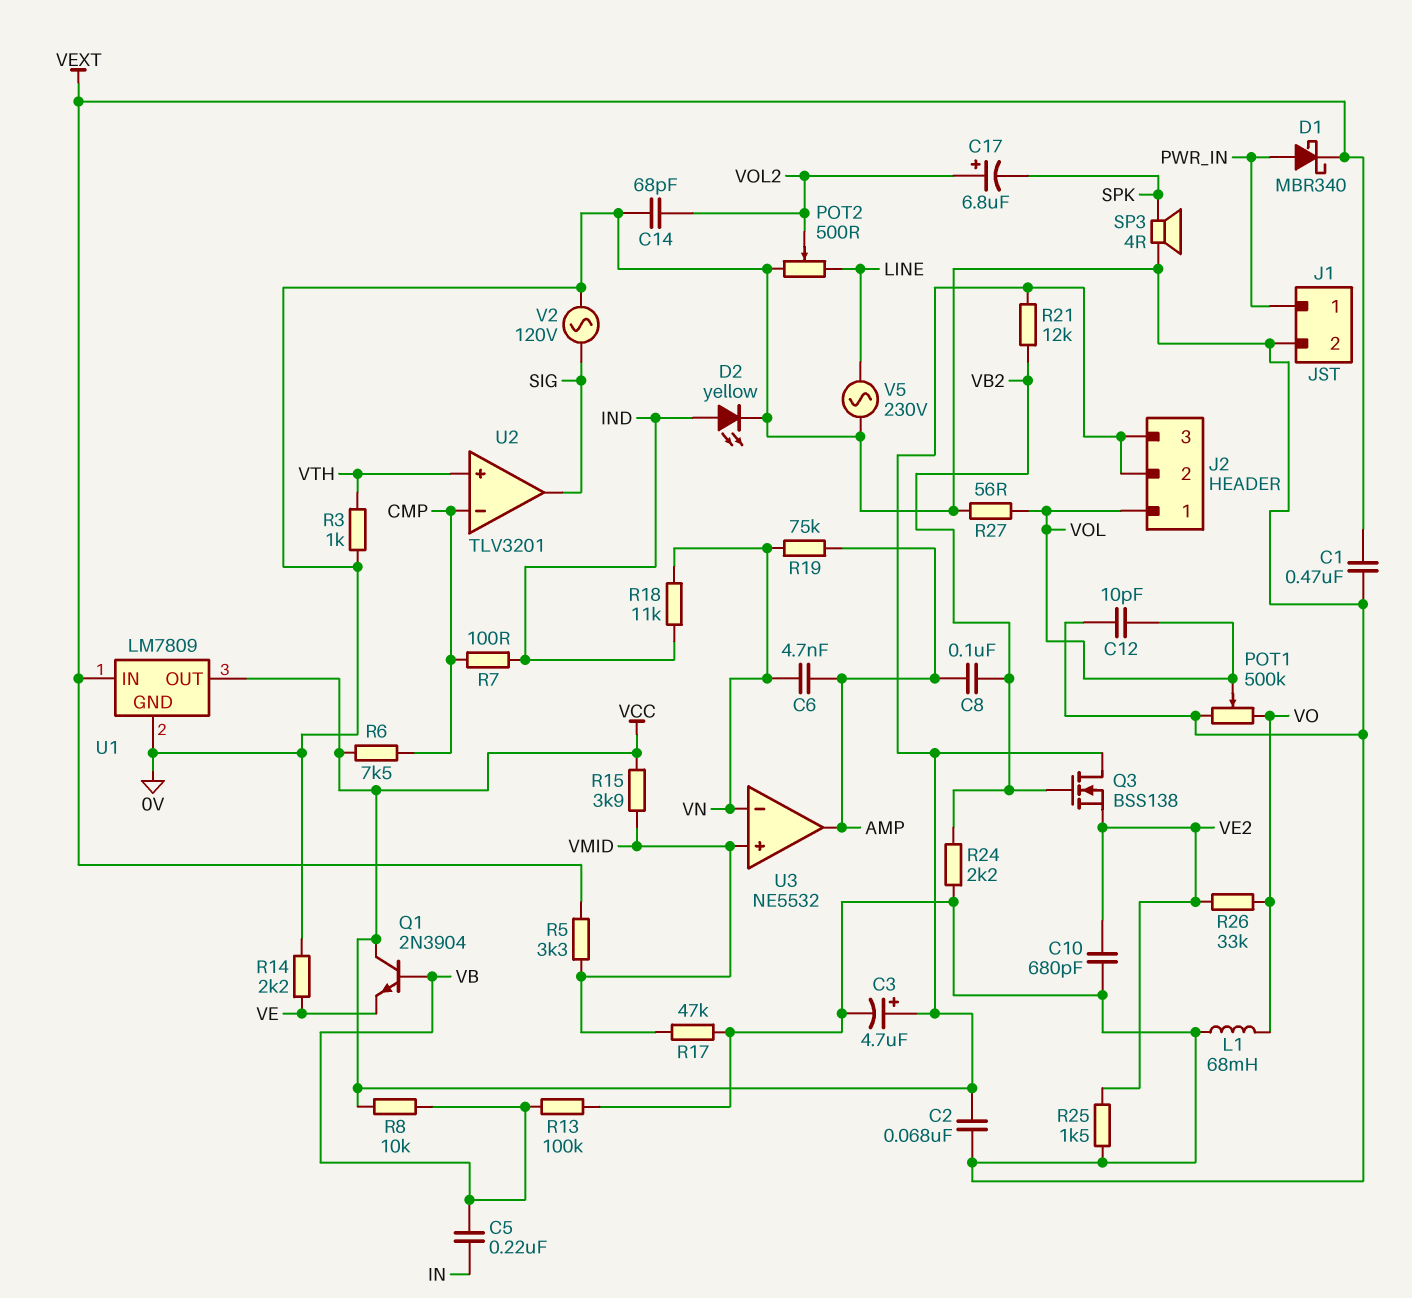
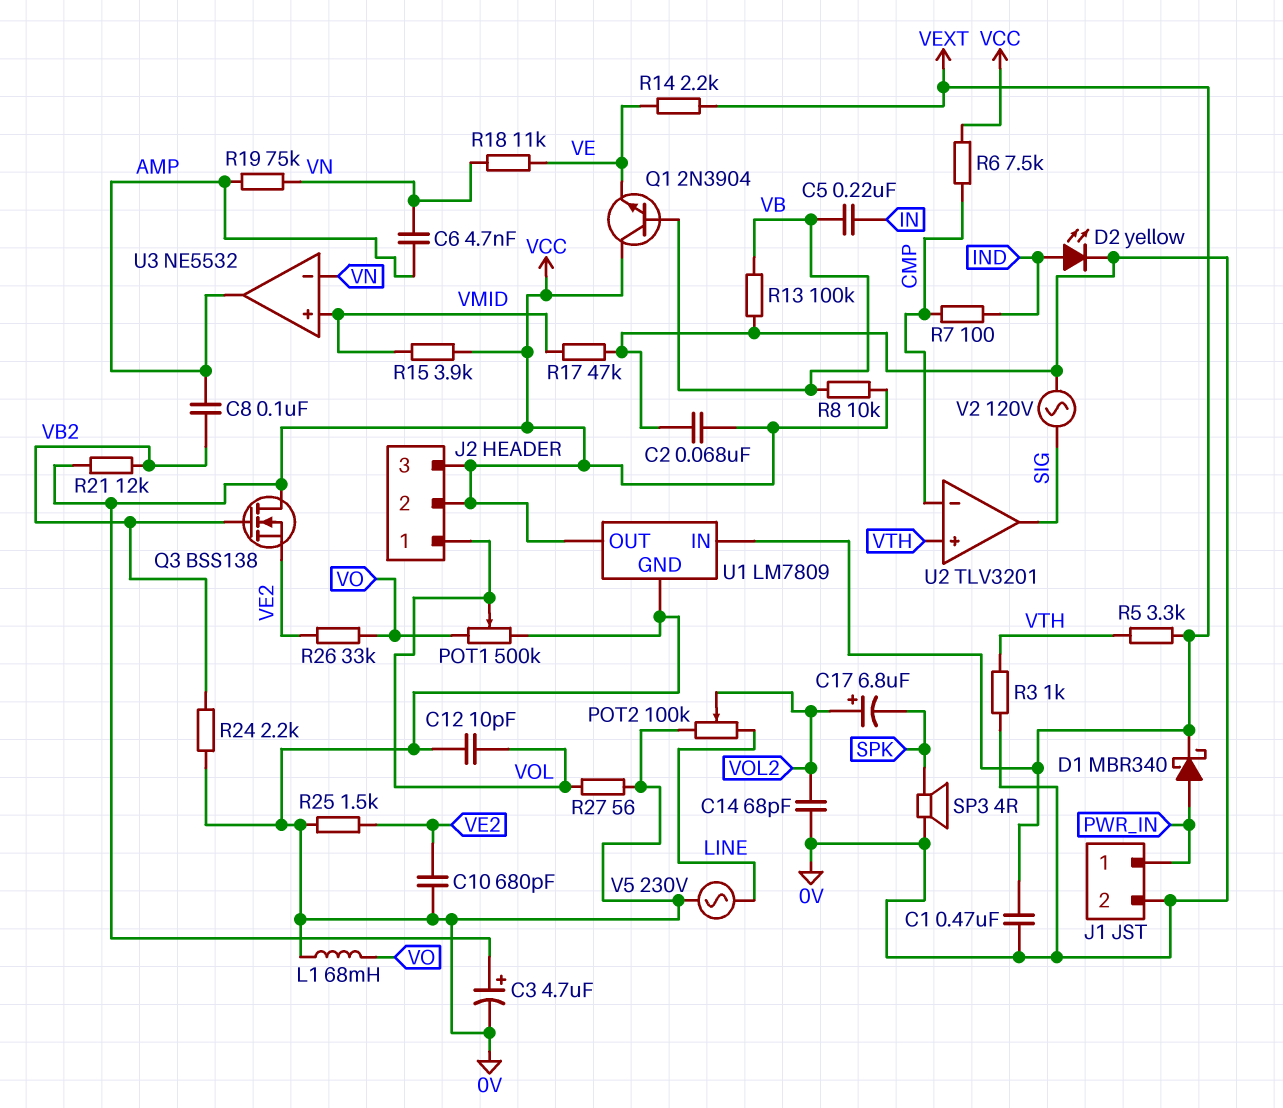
POT2: 500 (0V, LINE, wiper VOL2) -> 100k (0V, LINE, wiper VOL2)
R5: 3.3k (VEXT, VMID) -> 3.3k (VEXT, VTH)
R14: 2.2k (0V, VE) -> 2.2k (VE, VEXT)
R18: 11k (IND, VN) -> 11k (VE, VN)

